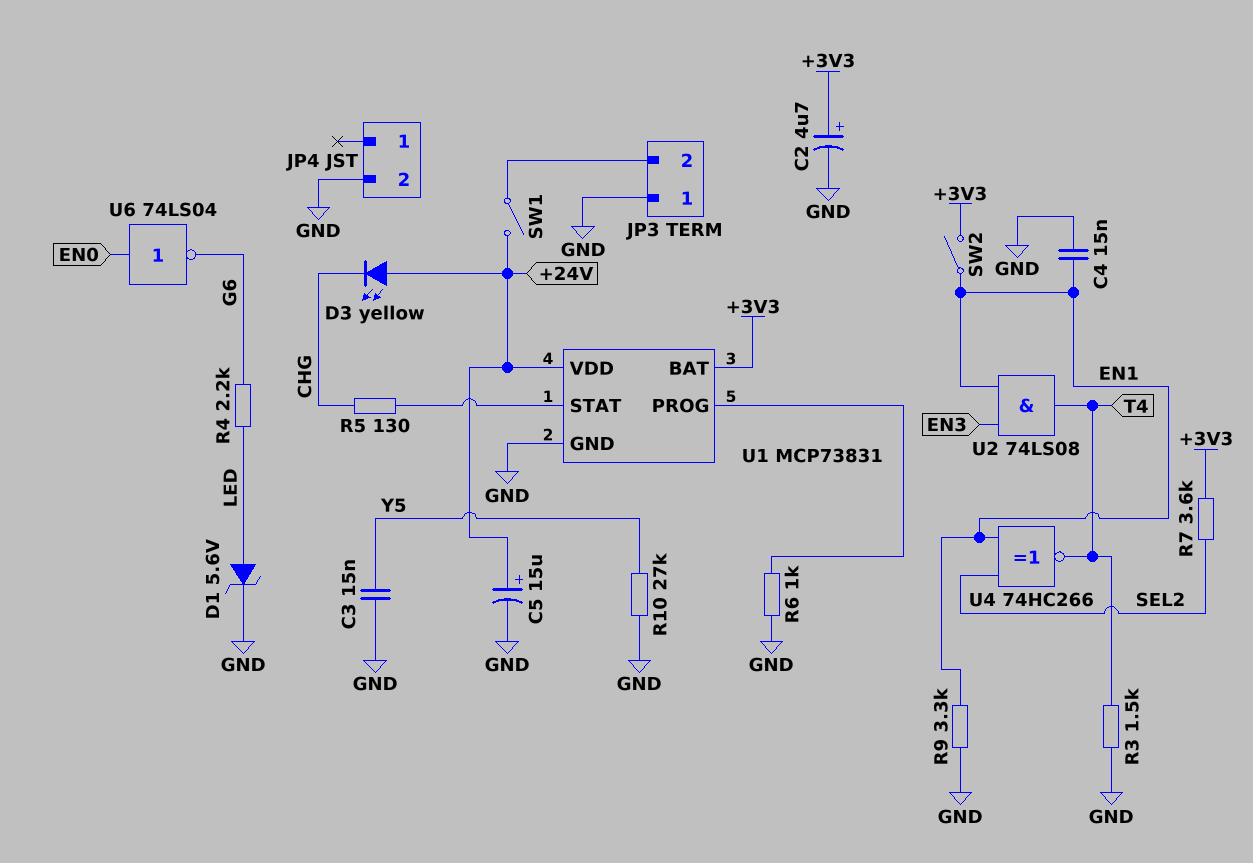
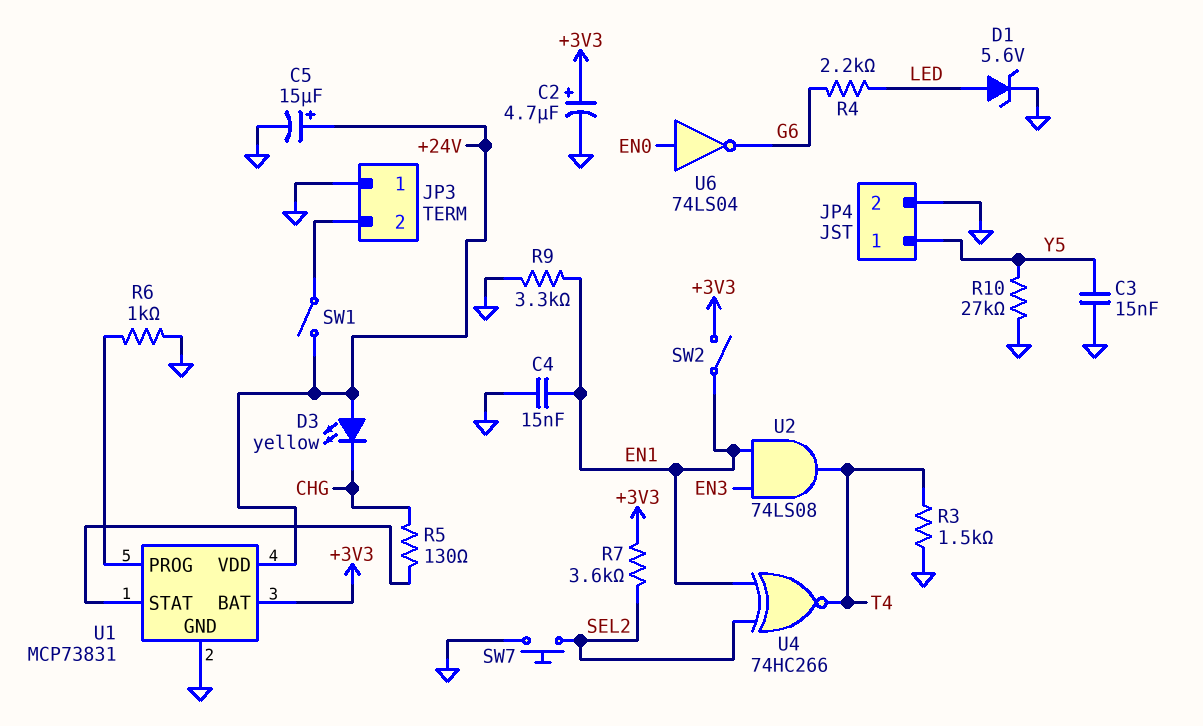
JP4 pin 1: none -> Y5
SW7: none -> button (GND, SEL2)

